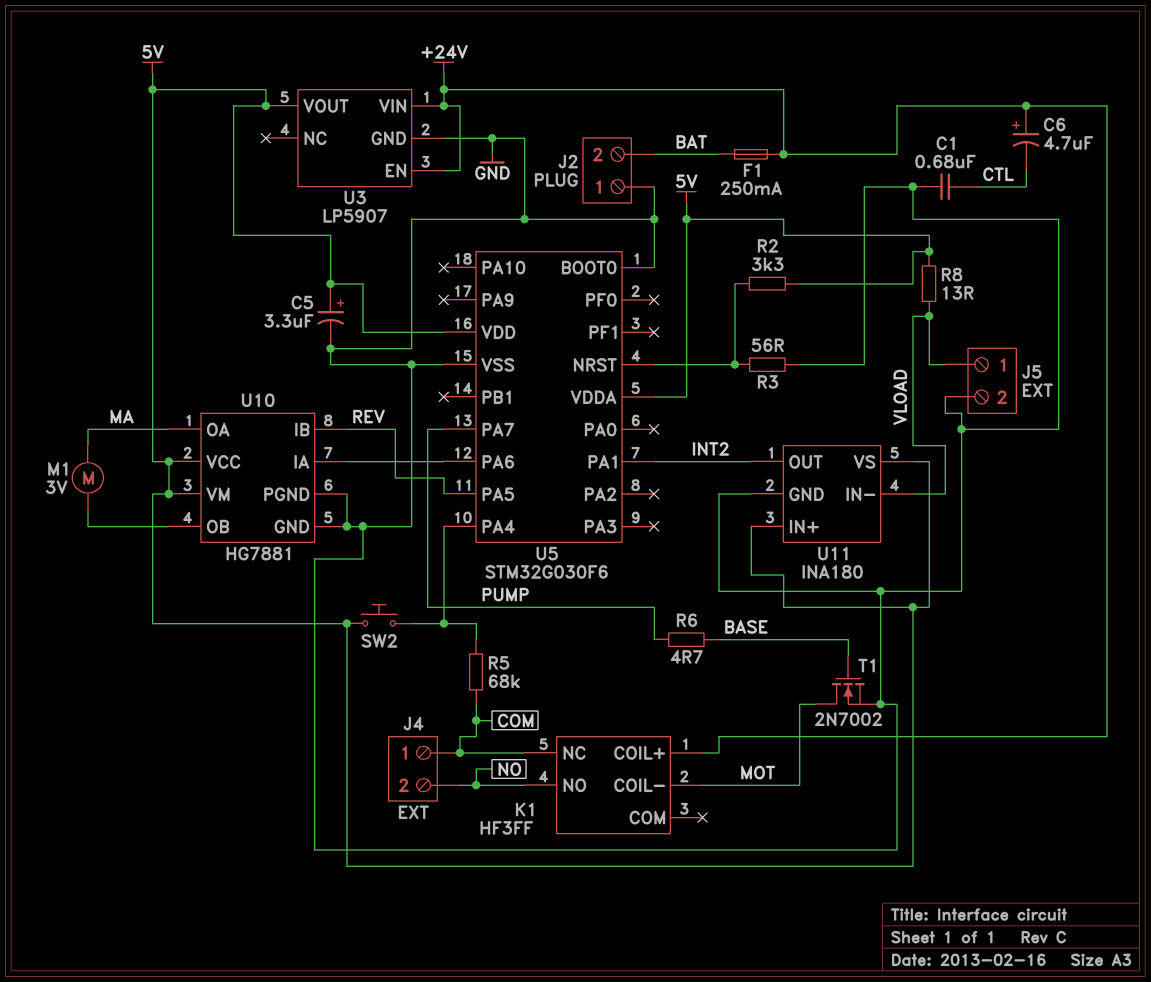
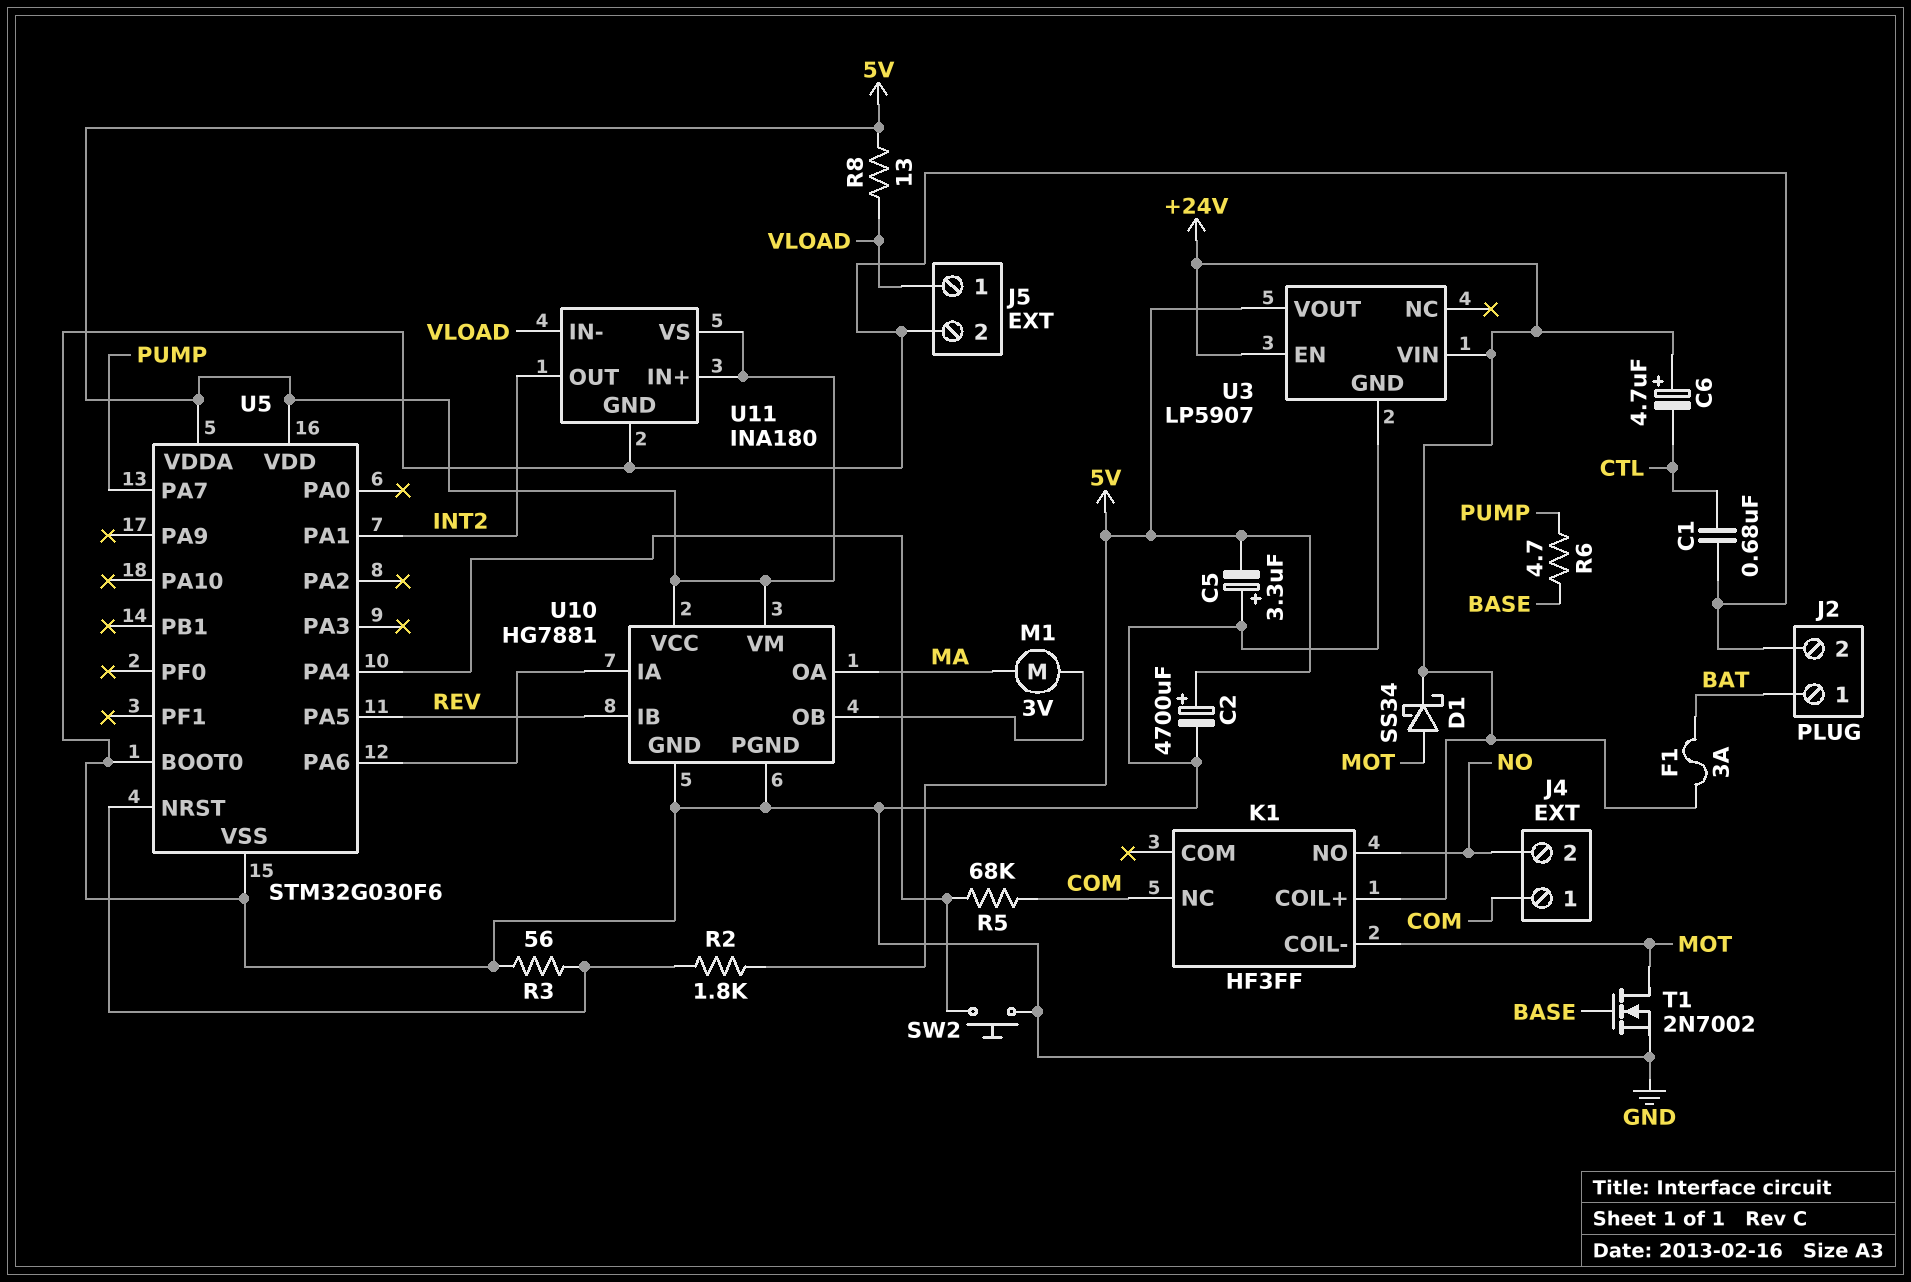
C2: none -> 4700uF (plus 5V, minus GND)
C5: 3.3uF (plus 5V, minus GND) -> 3.3uF (plus GND, minus 5V)
D1: none -> schottky SS34 (A MOT, K +24V)
F1: 250mA (+24V, BAT) -> 3A (+24V, BAT)
J2 pin 1: GND -> BAT
J2 pin 2: BAT -> GND
R2: 3.3k (5V, U5/NRST) -> 1.8k (5V, U5/NRST)
SW2: button (5V, U5/PA4) -> button (GND, U5/PA4)

